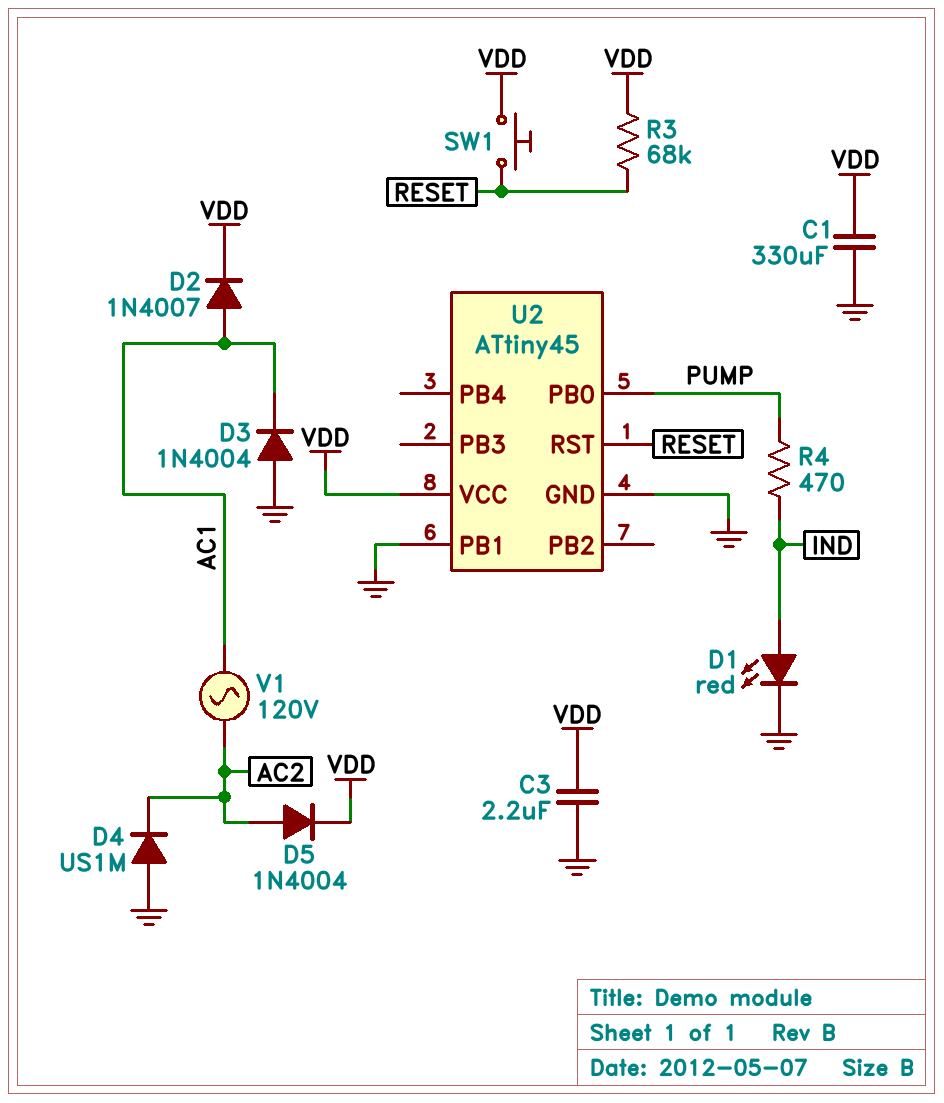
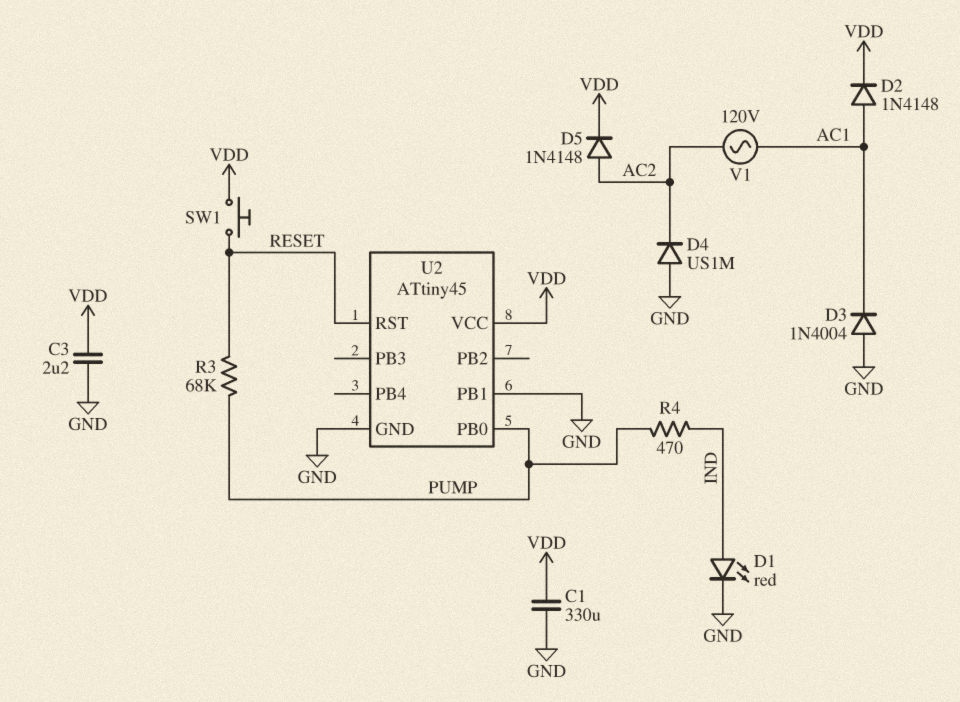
D2: diode 1N4007 (A AC1, K VDD) -> diode 1N4148 (A AC1, K VDD)
D5: diode 1N4004 (A AC2, K VDD) -> diode 1N4148 (A AC2, K VDD)
R3: 68k (RESET, VDD) -> 68k (PUMP, RESET)

